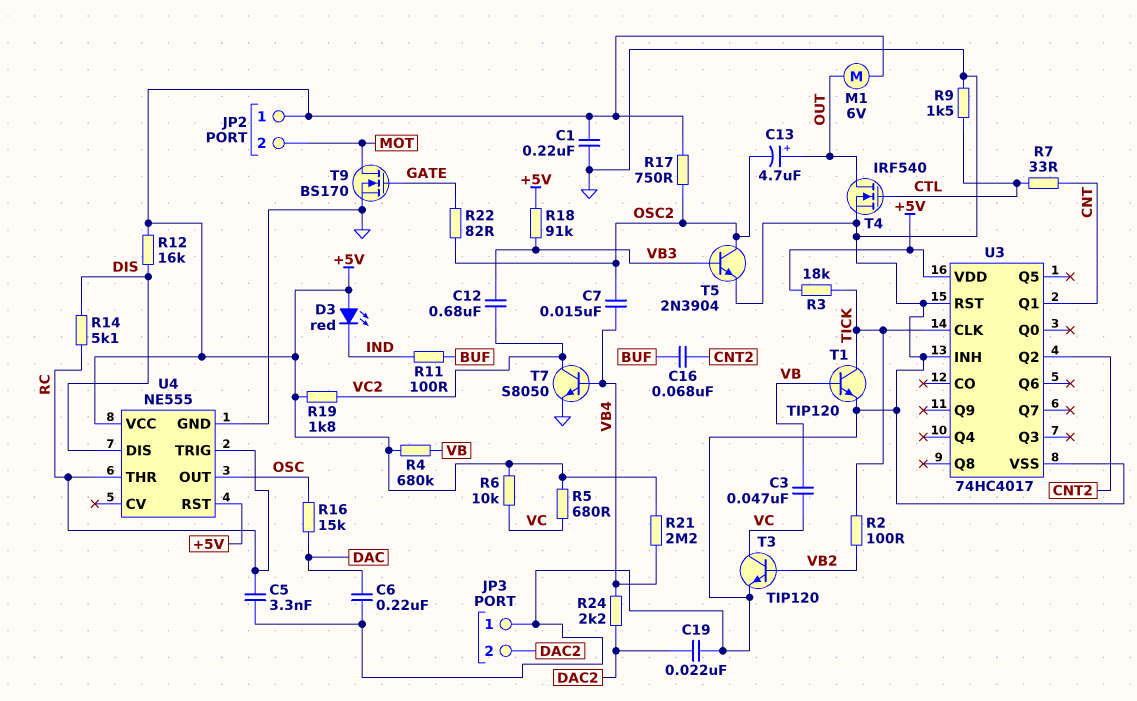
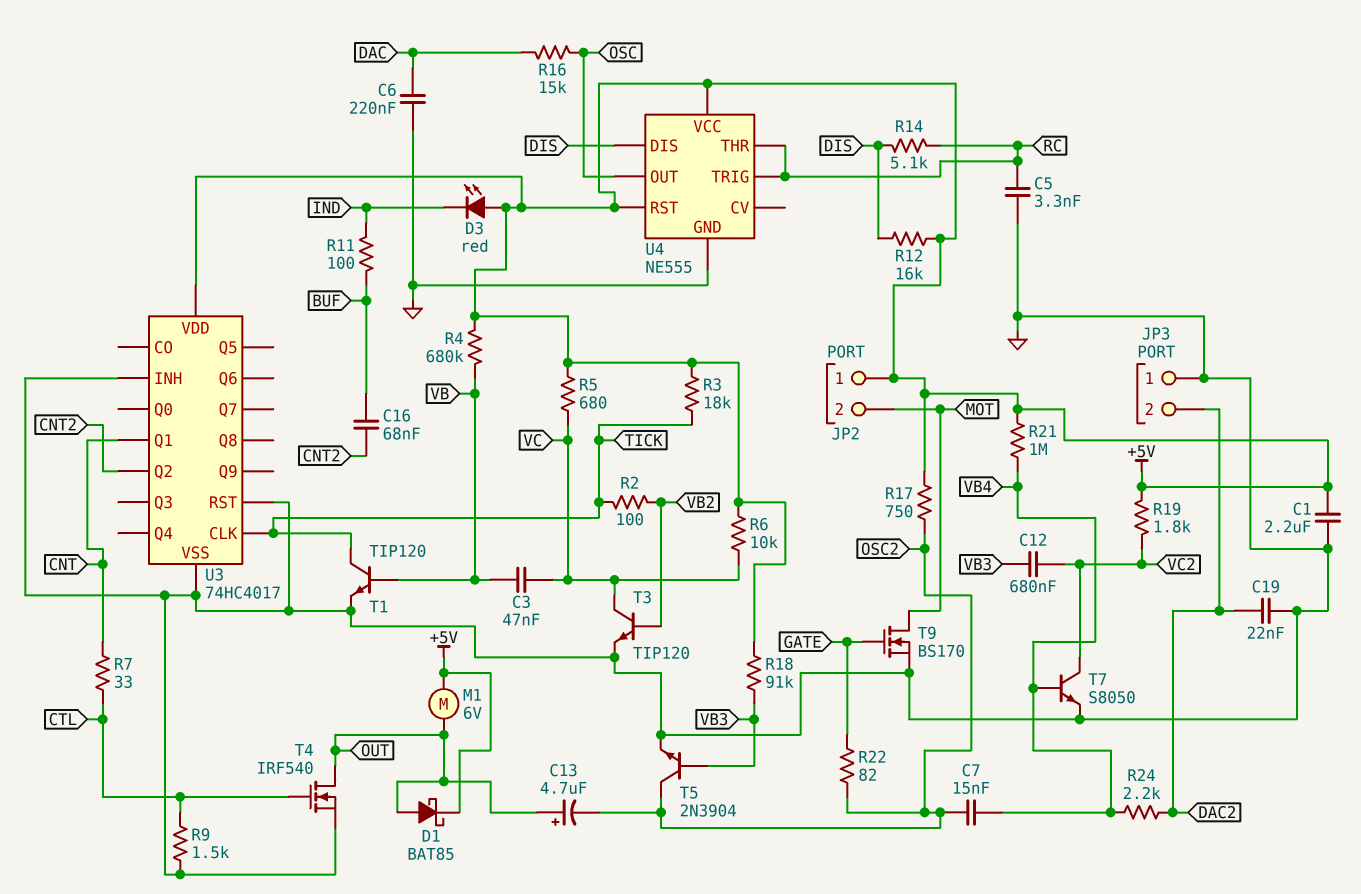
C1: 220nF (+5V, GND) -> 2.2uF (+5V, GND)
D1: none -> schottky BAT85 (A OUT, K +5V)
R21: 2.2M (+5V, VB4) -> 1M (+5V, VB4)

